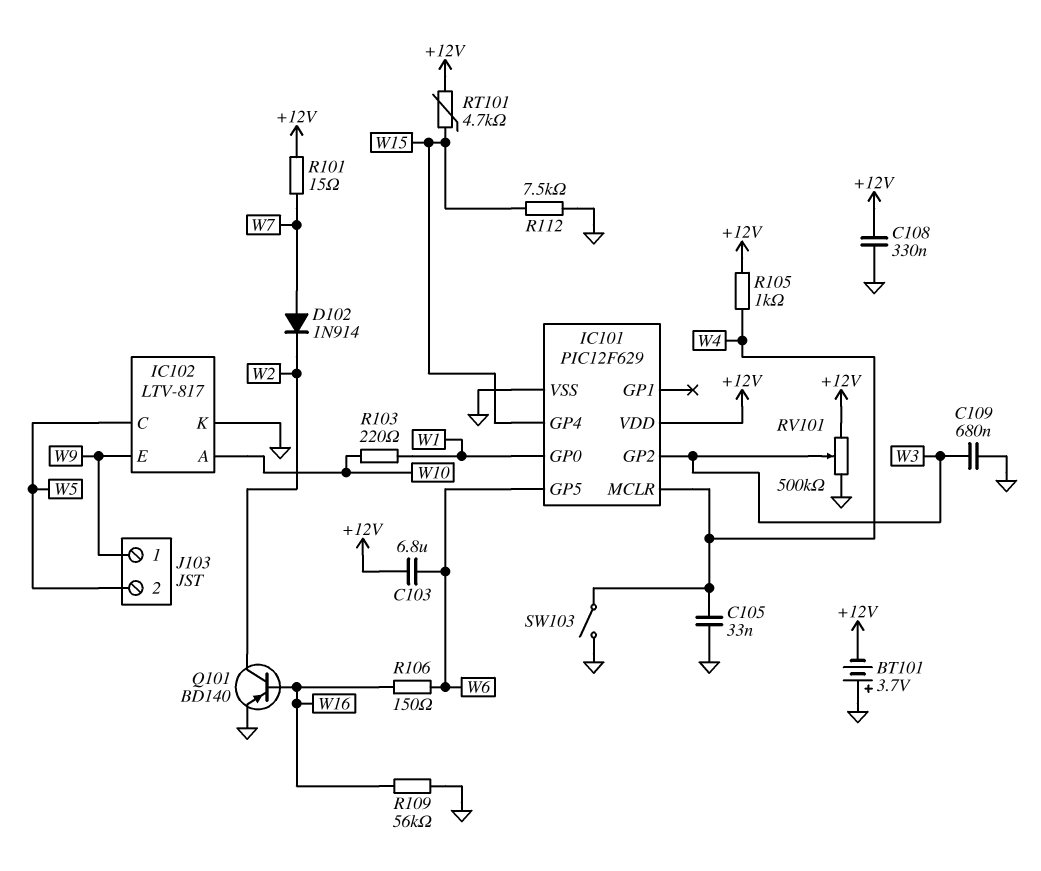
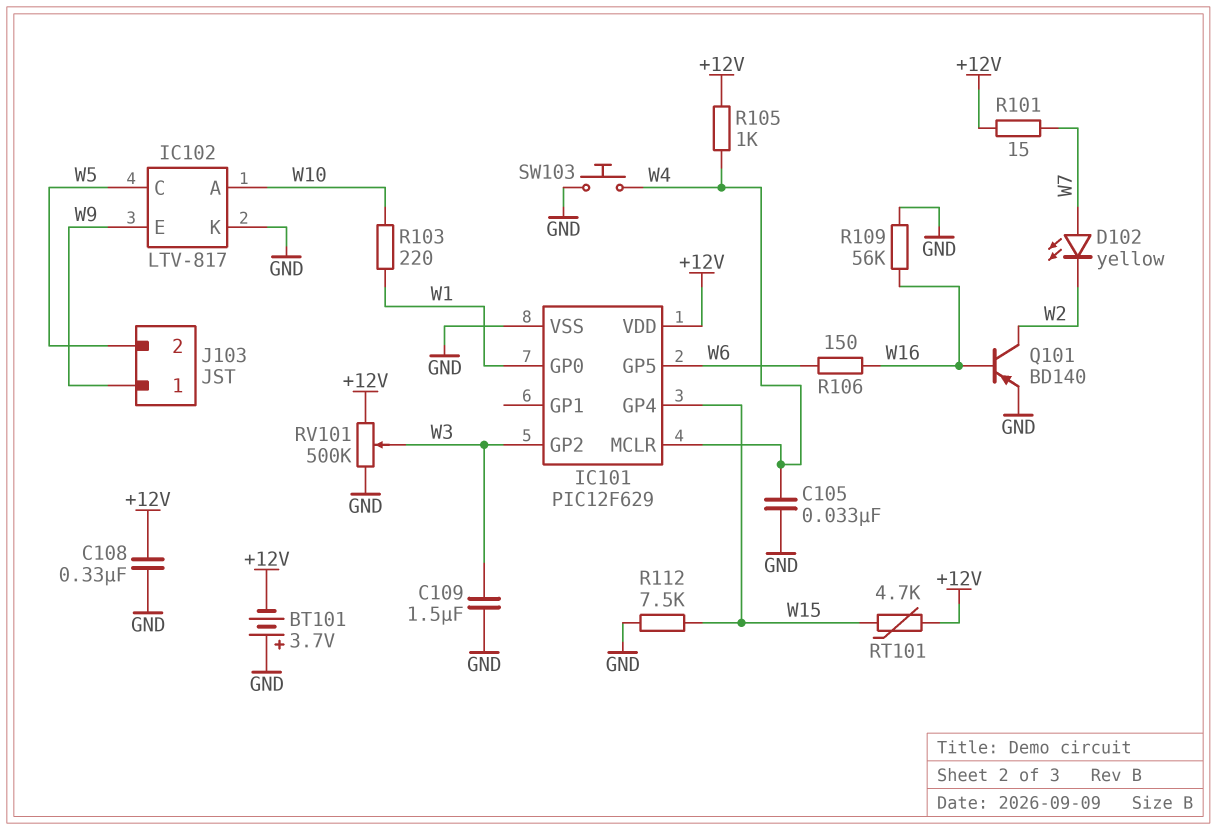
C103: 6.8uF (+12V, W6) -> none
C109: 680nF (GND, W3) -> 1.5uF (GND, W3)
D102: diode 1N914 (A W7, K W2) -> LED yellow (A W7, K W2)
SW103: switch (GND, W4) -> button (GND, W4)

